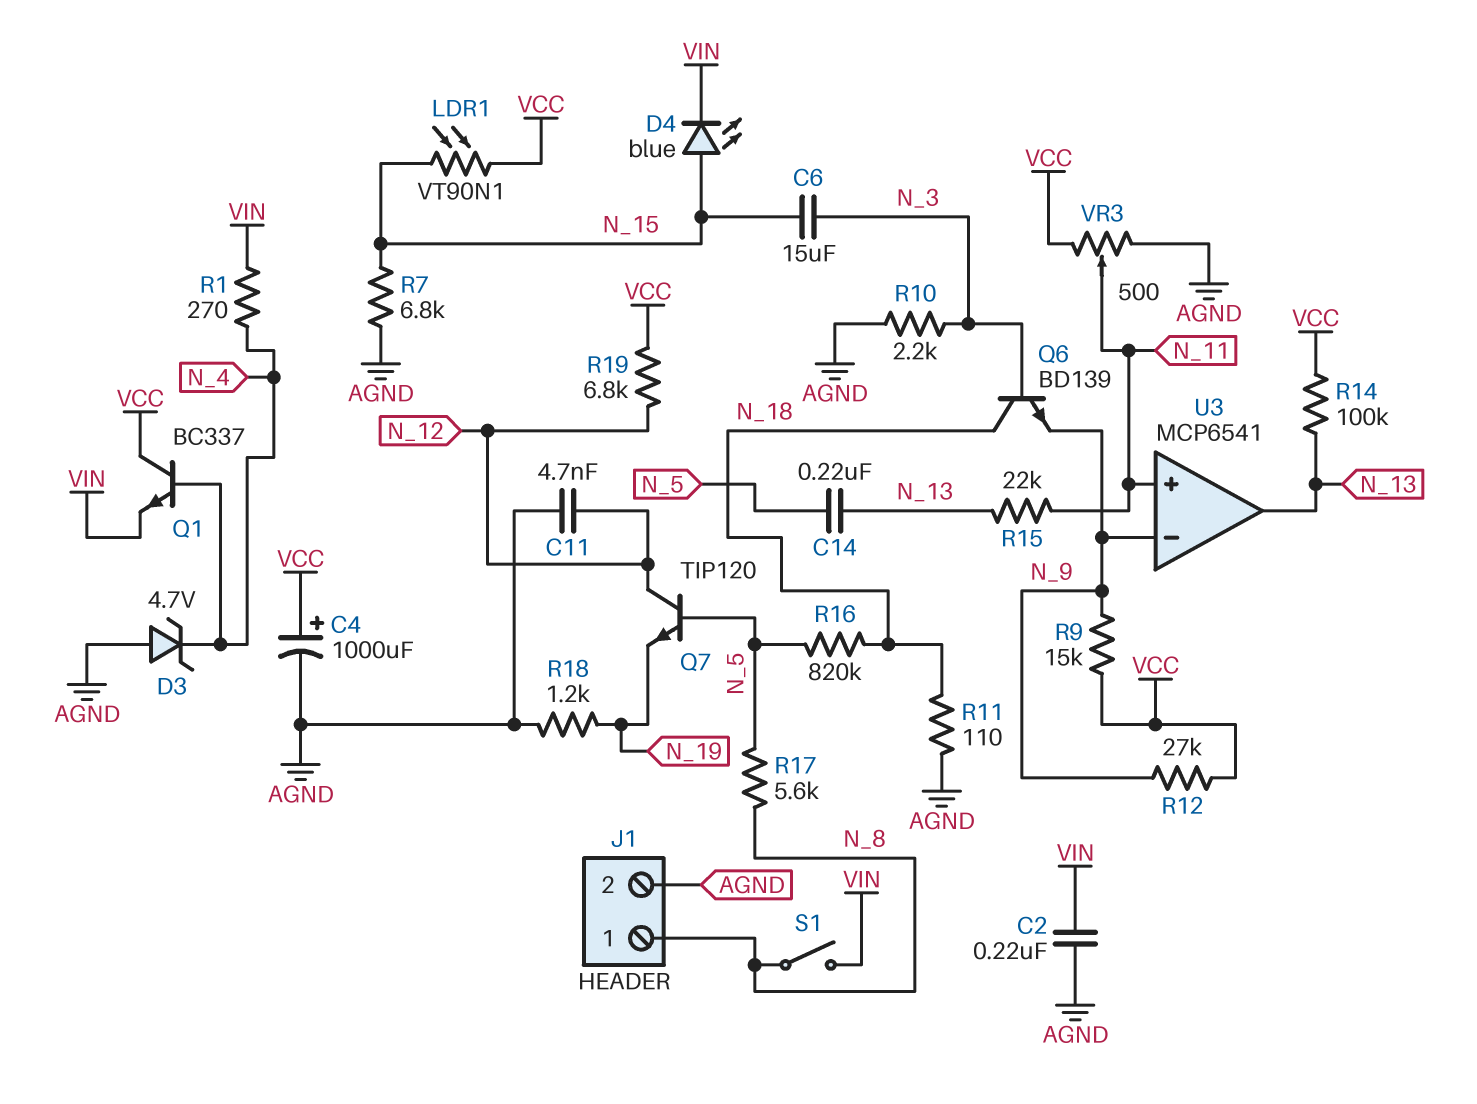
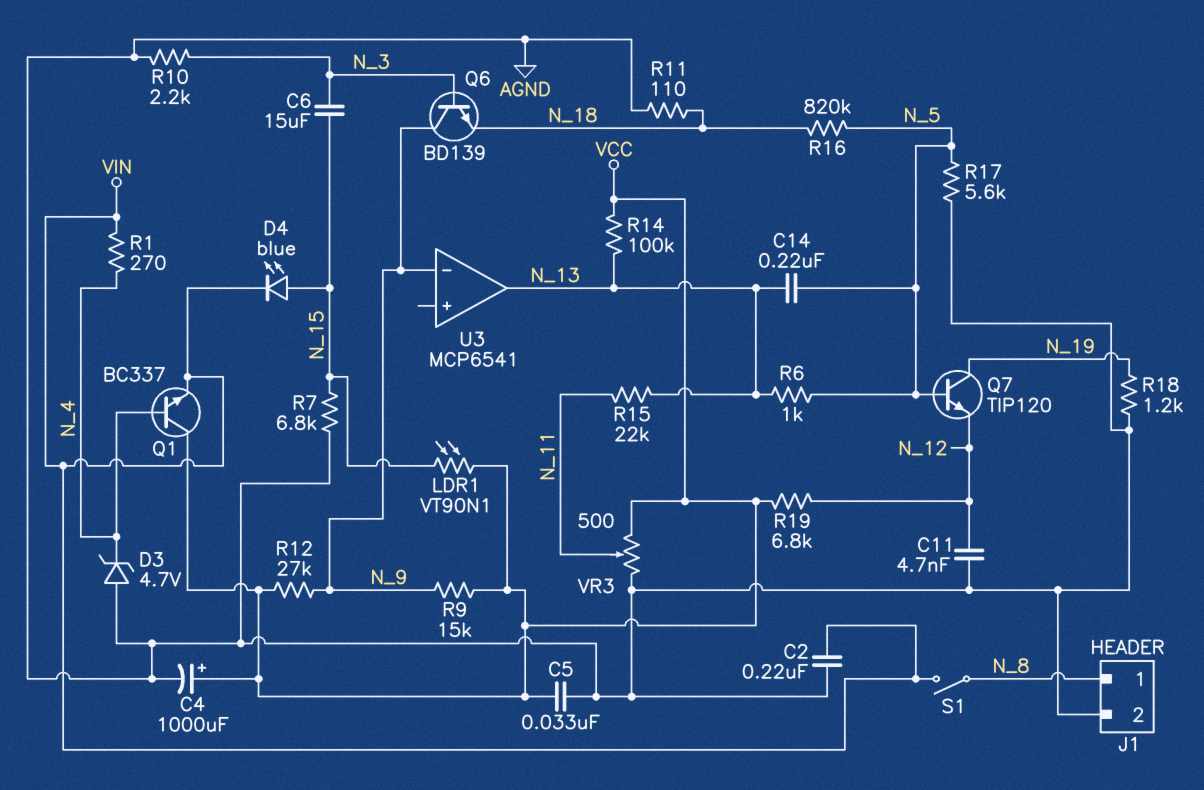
C5: none -> 33nF (AGND, VCC)
Q6: NPN BD139 (B N_3, C N_18, E N_9) -> NPN BD139 (B N_3, C N_9, E N_18)
Q7: NPN TIP120 (B N_5, C N_12, E N_19) -> NPN TIP120 (B N_5, C N_19, E N_12)
R6: none -> 1k (N_5, N_13)
R17: 5.6k (N_5, N_8) -> 5.6k (AGND, N_5)
U3 pin in+: N_11 -> none

